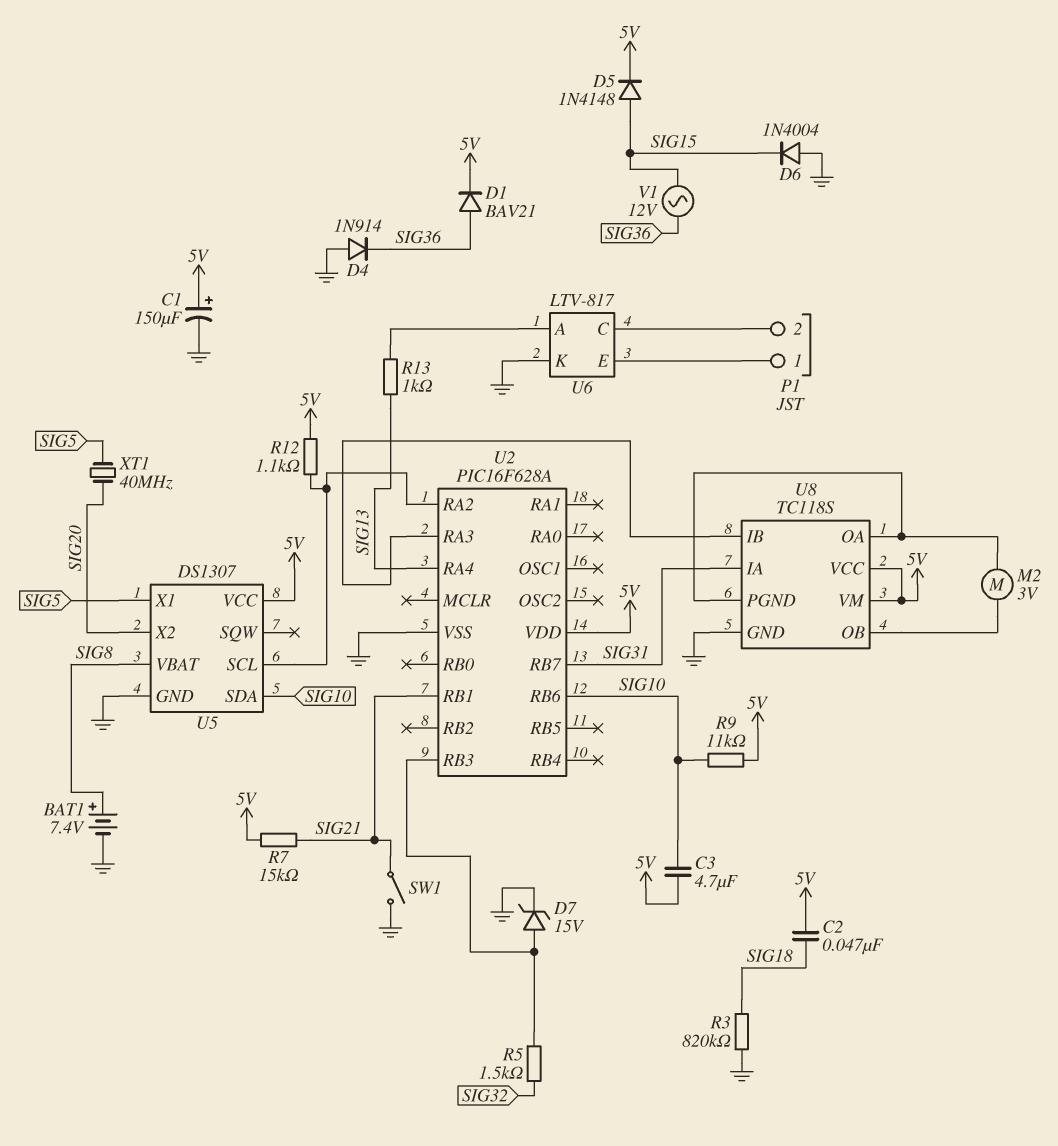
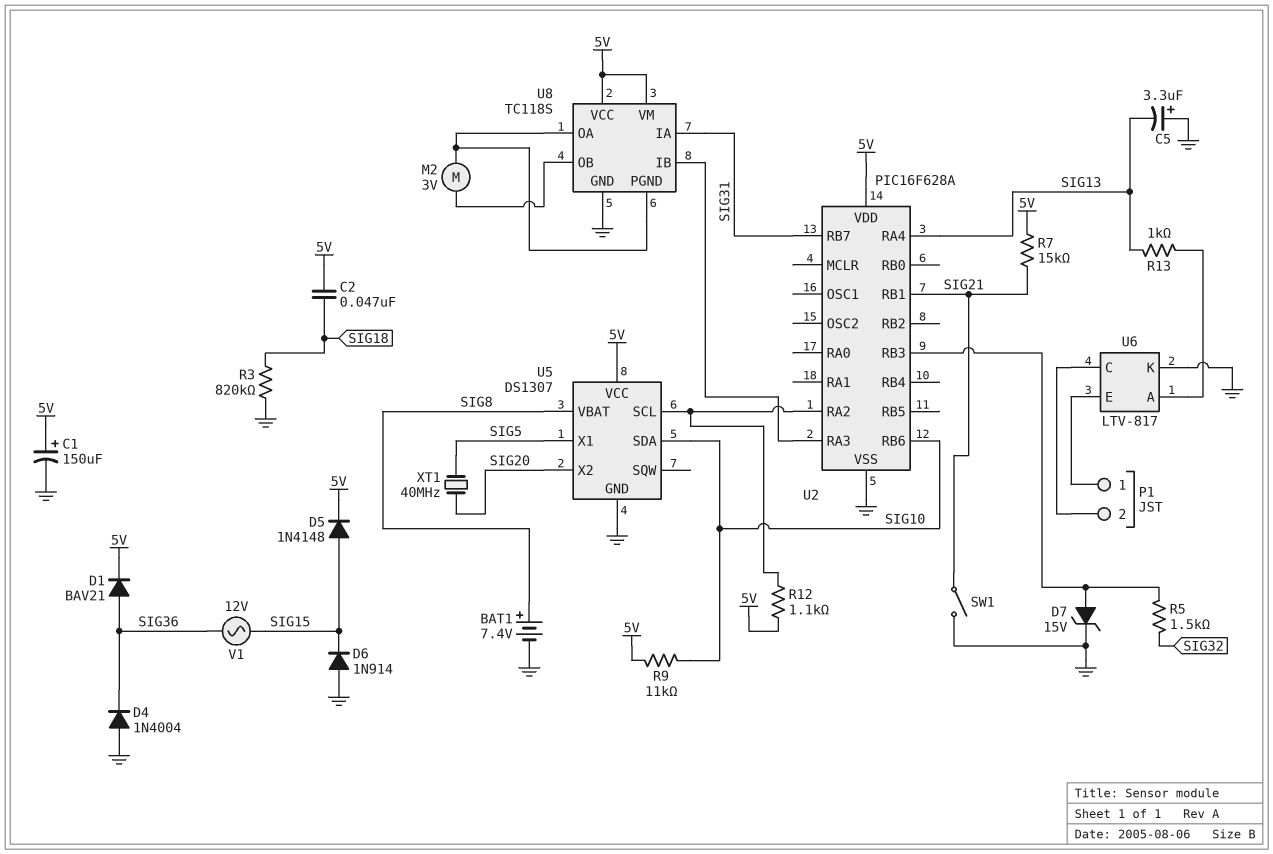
C3: 4.7uF (5V, SIG10) -> none
C5: none -> 3.3uF (plus GND, minus SIG13)
D4: diode 1N914 (A GND, K SIG36) -> diode 1N4004 (A GND, K SIG36)
D6: diode 1N4004 (A GND, K SIG15) -> diode 1N914 (A GND, K SIG15)

